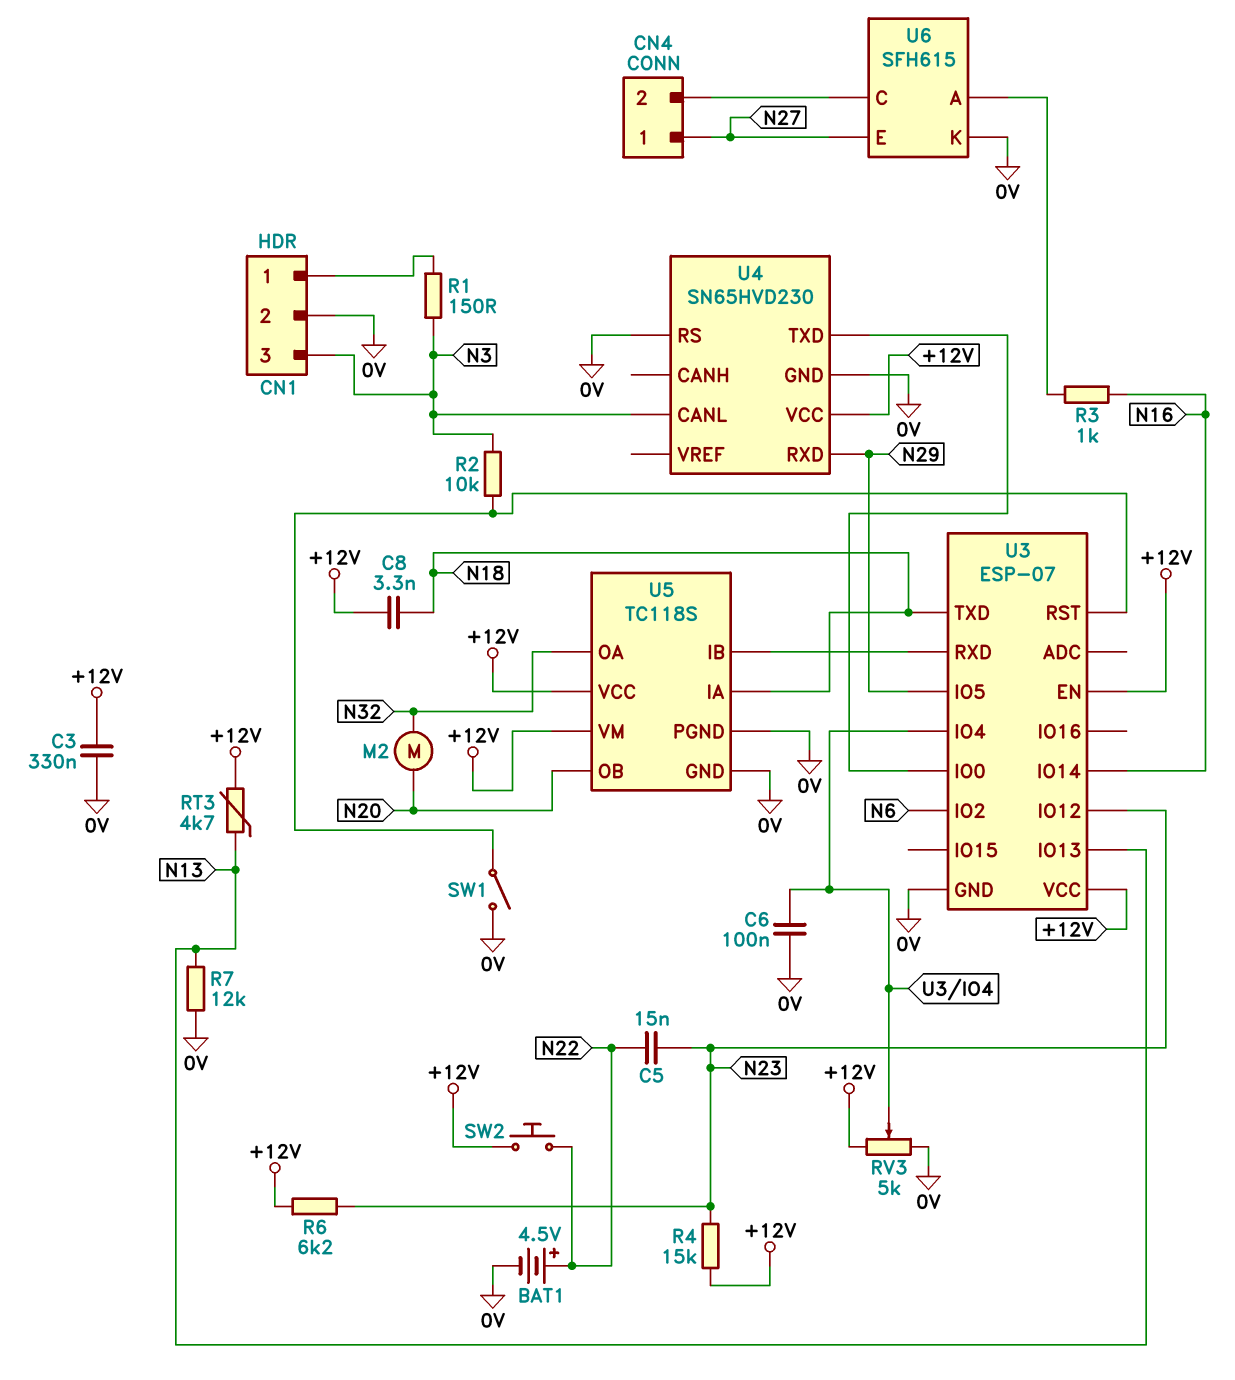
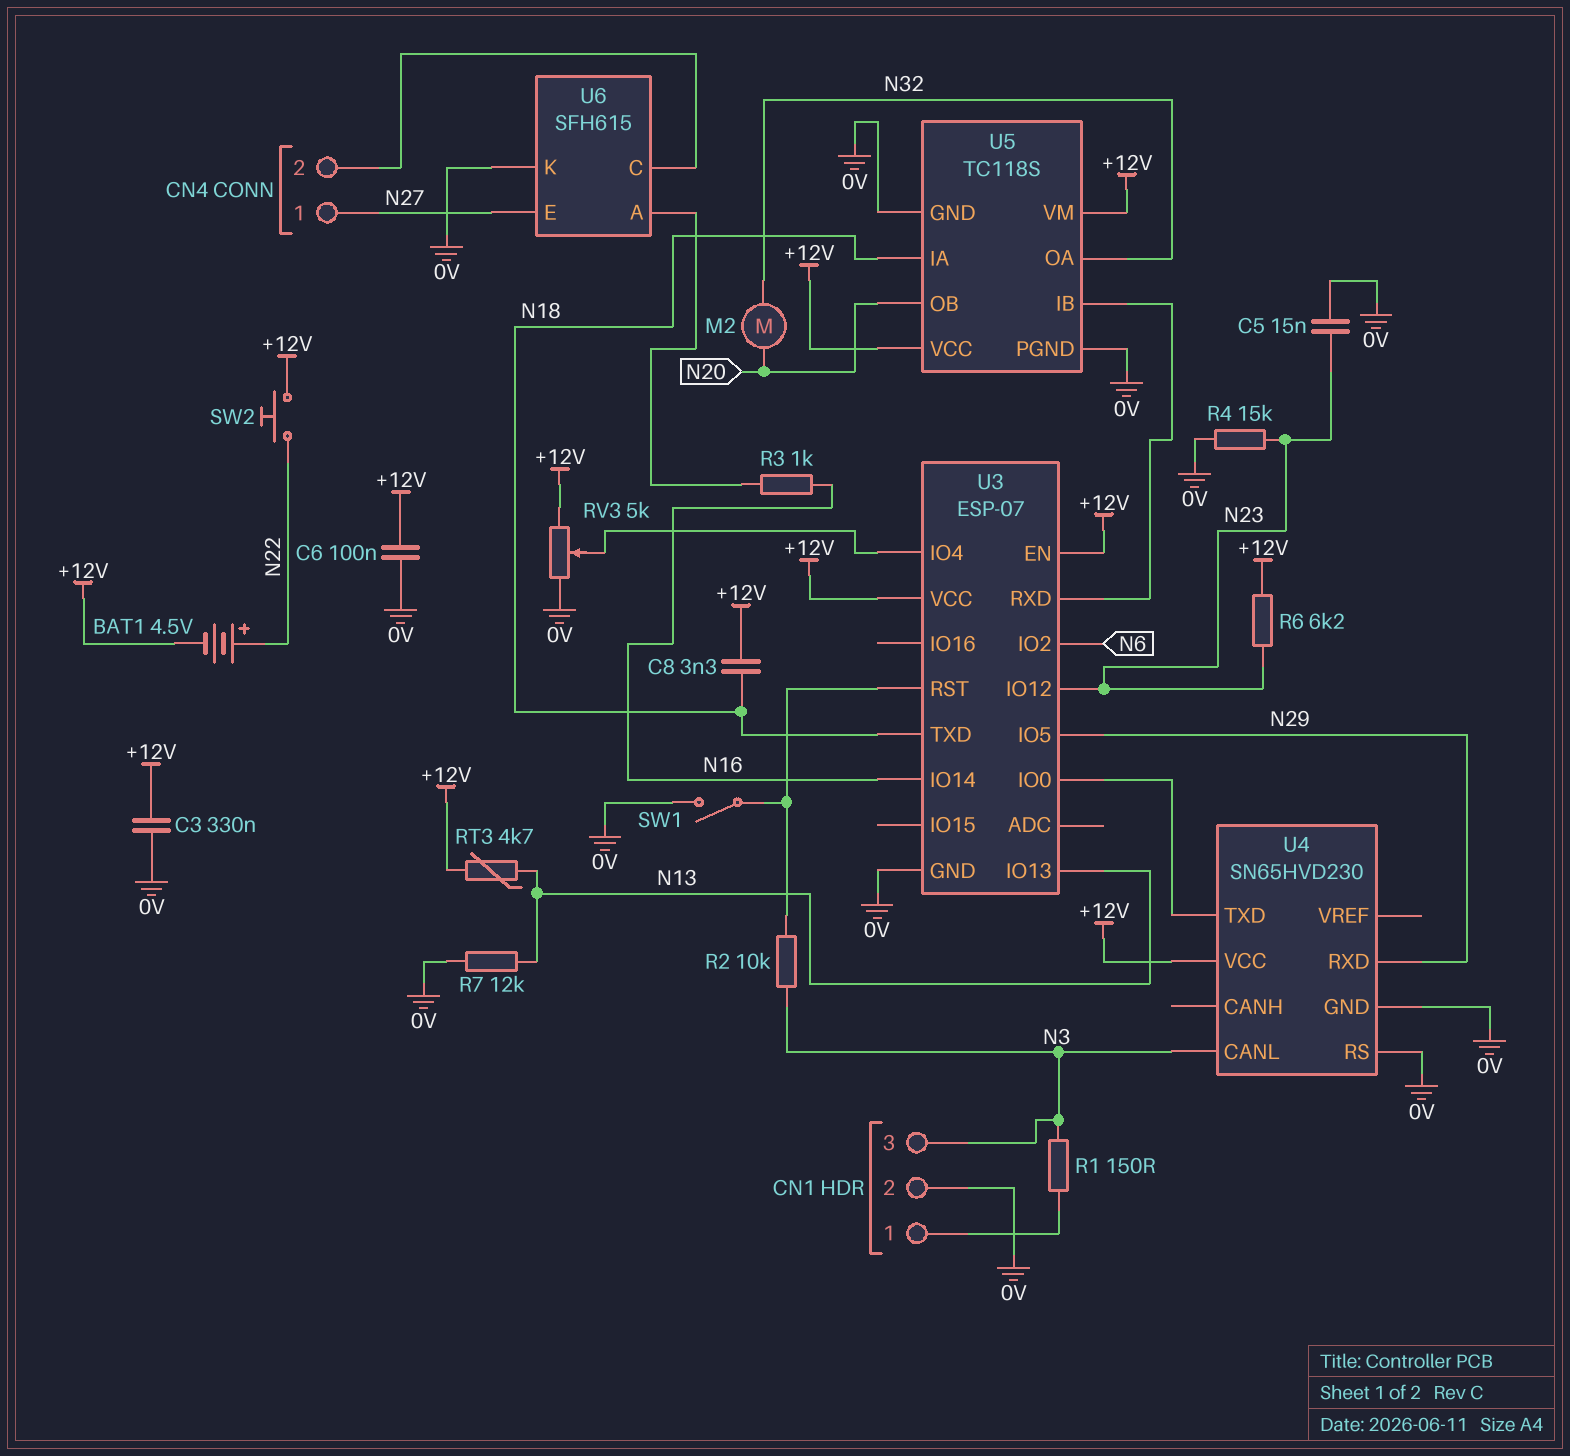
BAT1: 4.5V (plus N22, minus 0V) -> 4.5V (plus N22, minus +12V)
C5: 15nF (N22, N23) -> 15nF (0V, N23)
C6: 100nF (0V, U3/IO4) -> 100nF (+12V, 0V)
R4: 15k (+12V, N23) -> 15k (0V, N23)

